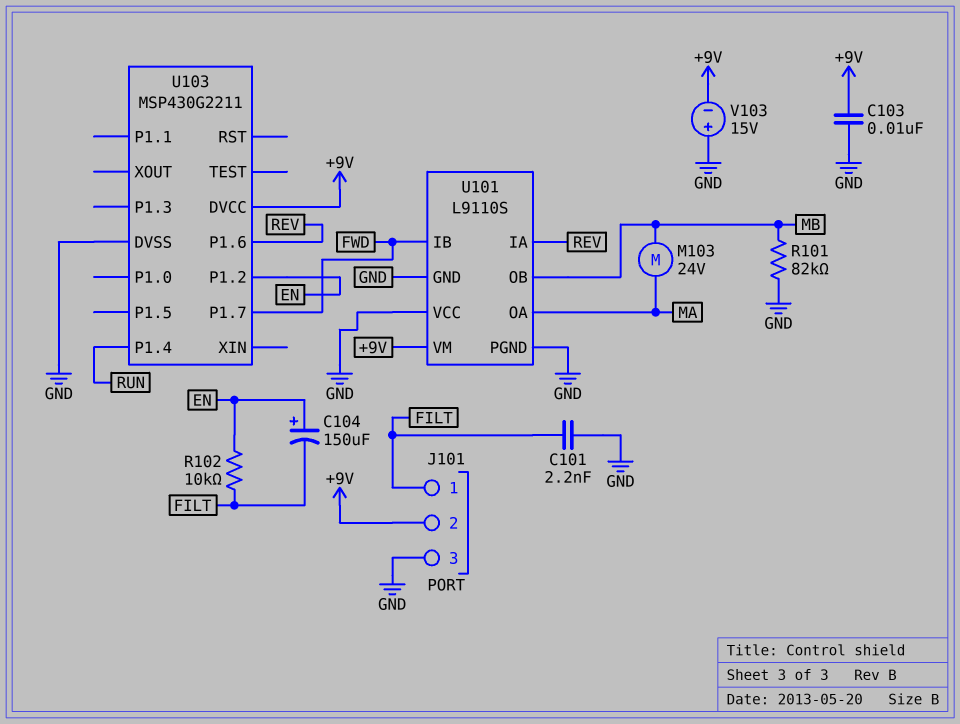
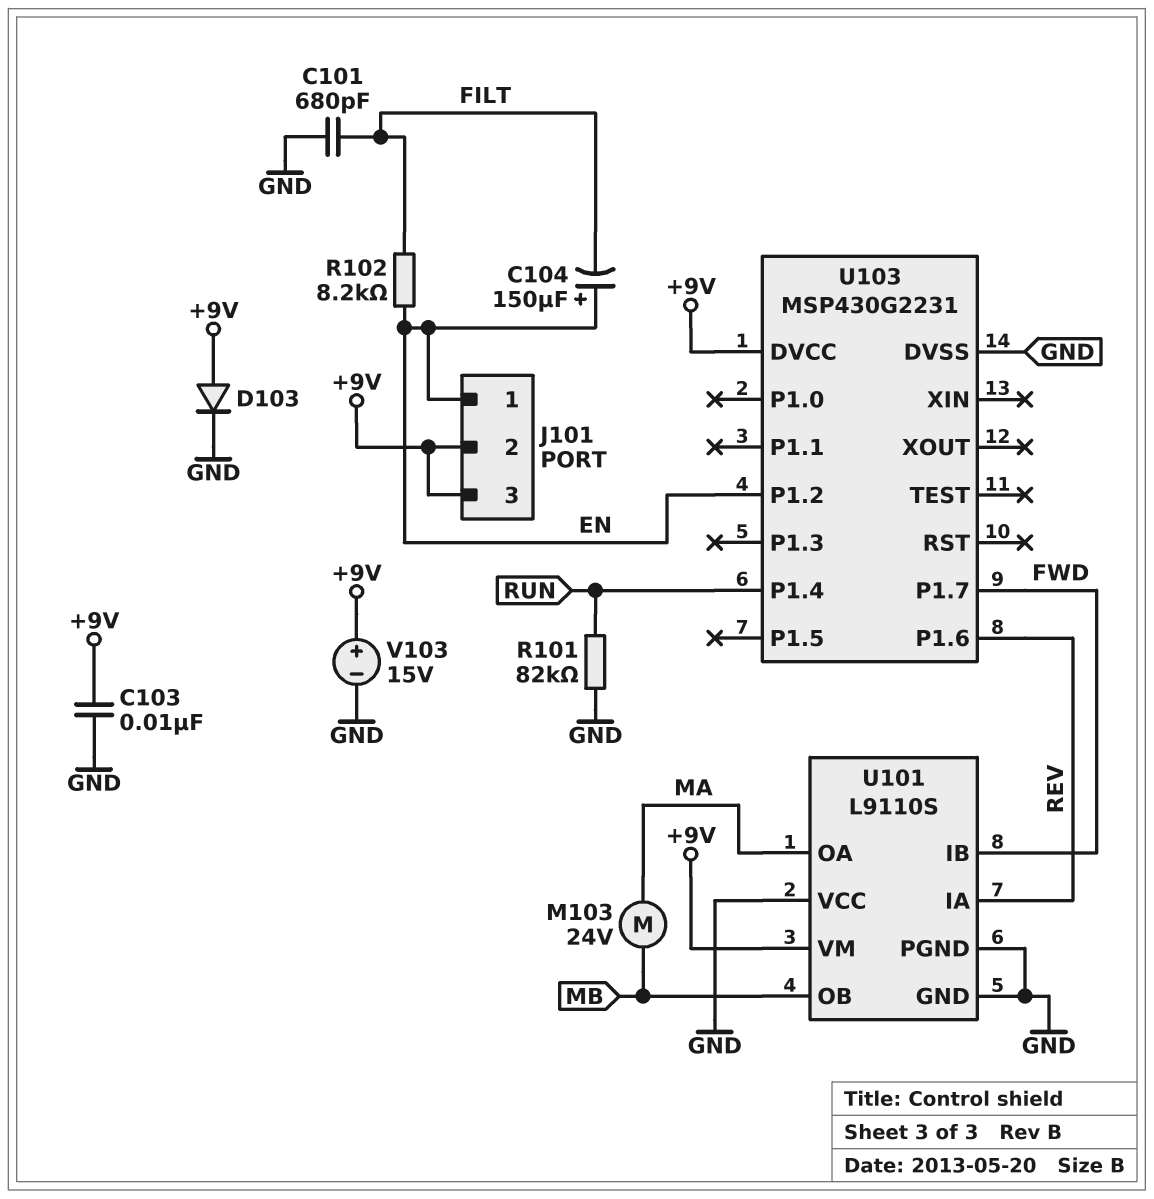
C101: 2.2nF (FILT, GND) -> 680pF (FILT, GND)
D103: none -> diode (A +9V, K GND)
J101 pin 1: FILT -> EN
J101 pin 3: GND -> +9V
R101: 82k (GND, MB) -> 82k (GND, RUN)
R102: 10k (EN, FILT) -> 8.2k (EN, FILT)
U103: MSP430G2211 -> MSP430G2231
V103: 15V (plus GND, minus +9V) -> 15V (plus +9V, minus GND)

